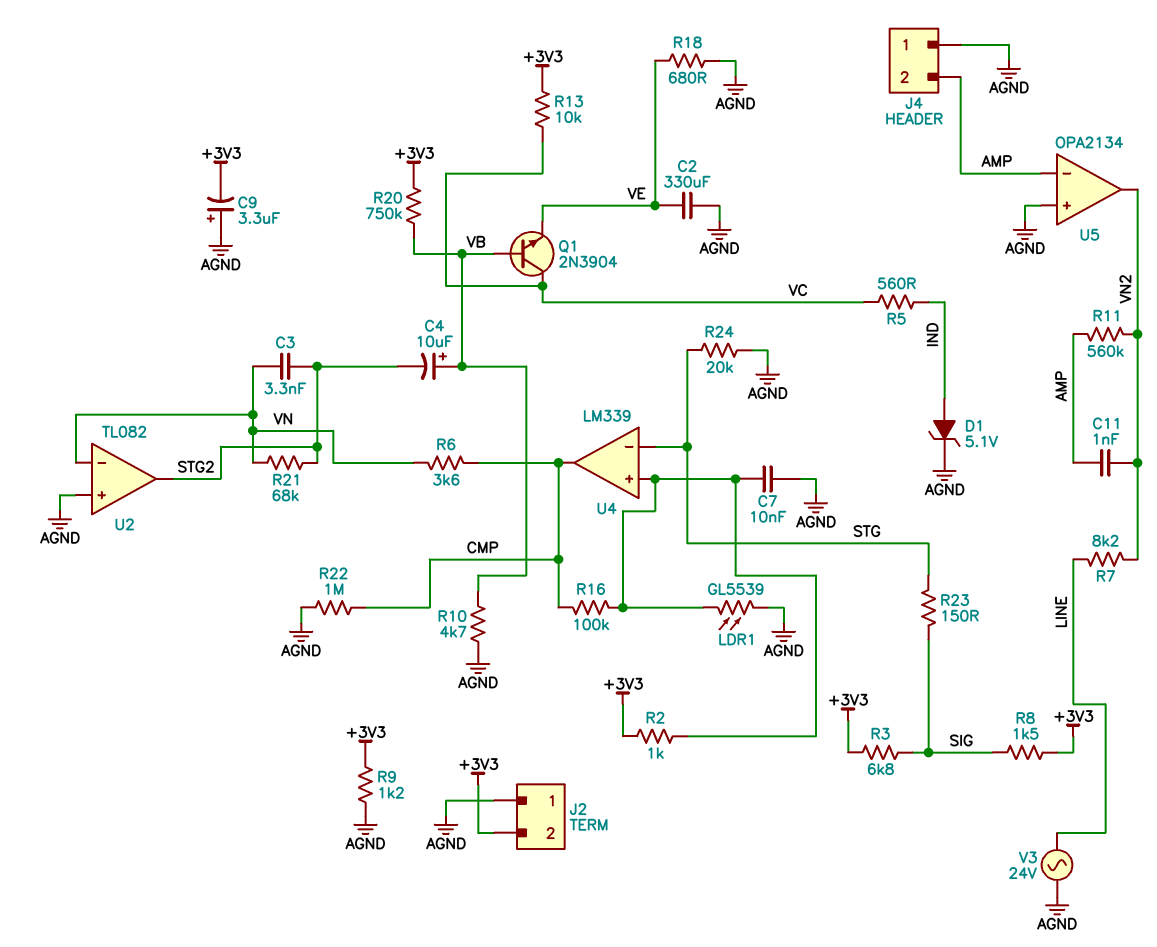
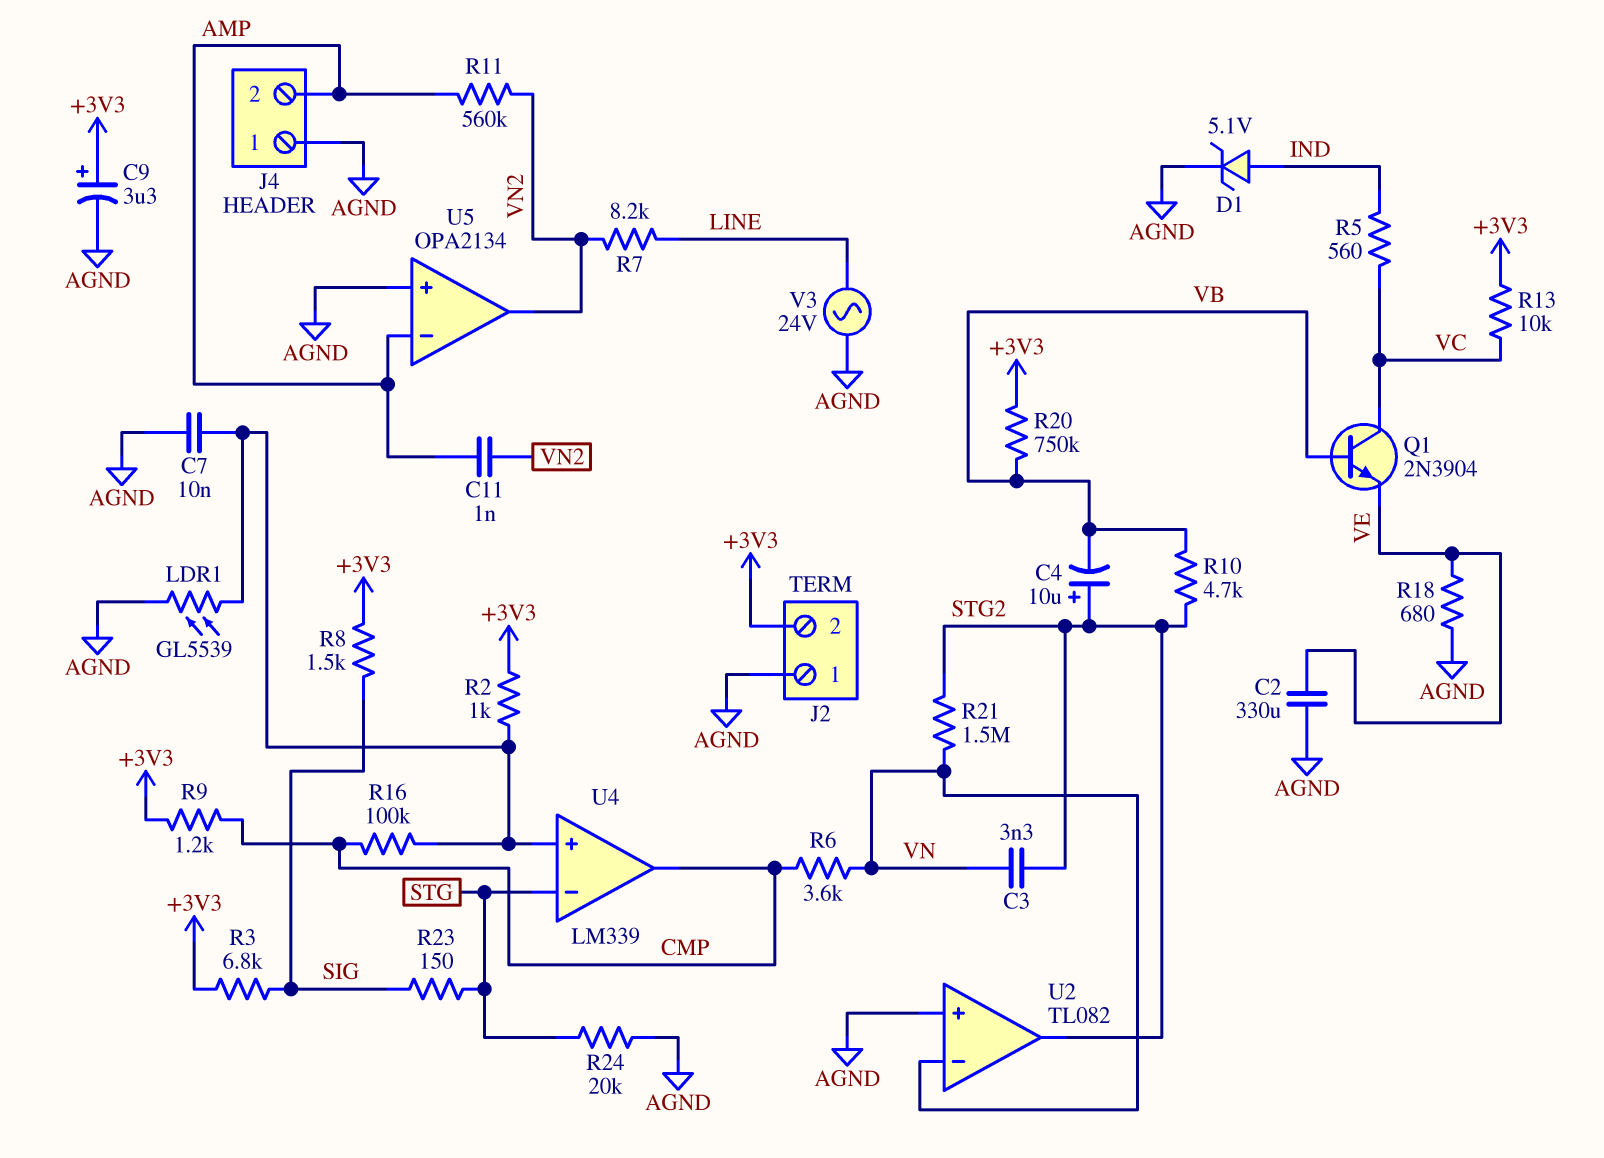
C4: 10uF (plus VB, minus STG2) -> 10uF (plus STG2, minus VB)
C9: 3.3uF (plus AGND, minus +3V3) -> 3.3uF (plus +3V3, minus AGND)
R9: 1.2k (+3V3, AGND) -> 1.2k (+3V3, CMP)
R10: 4.7k (AGND, VB) -> 4.7k (STG2, VB)
R21: 68k (STG2, VN) -> 1.5M (STG2, VN)
R22: 1M (AGND, CMP) -> none

